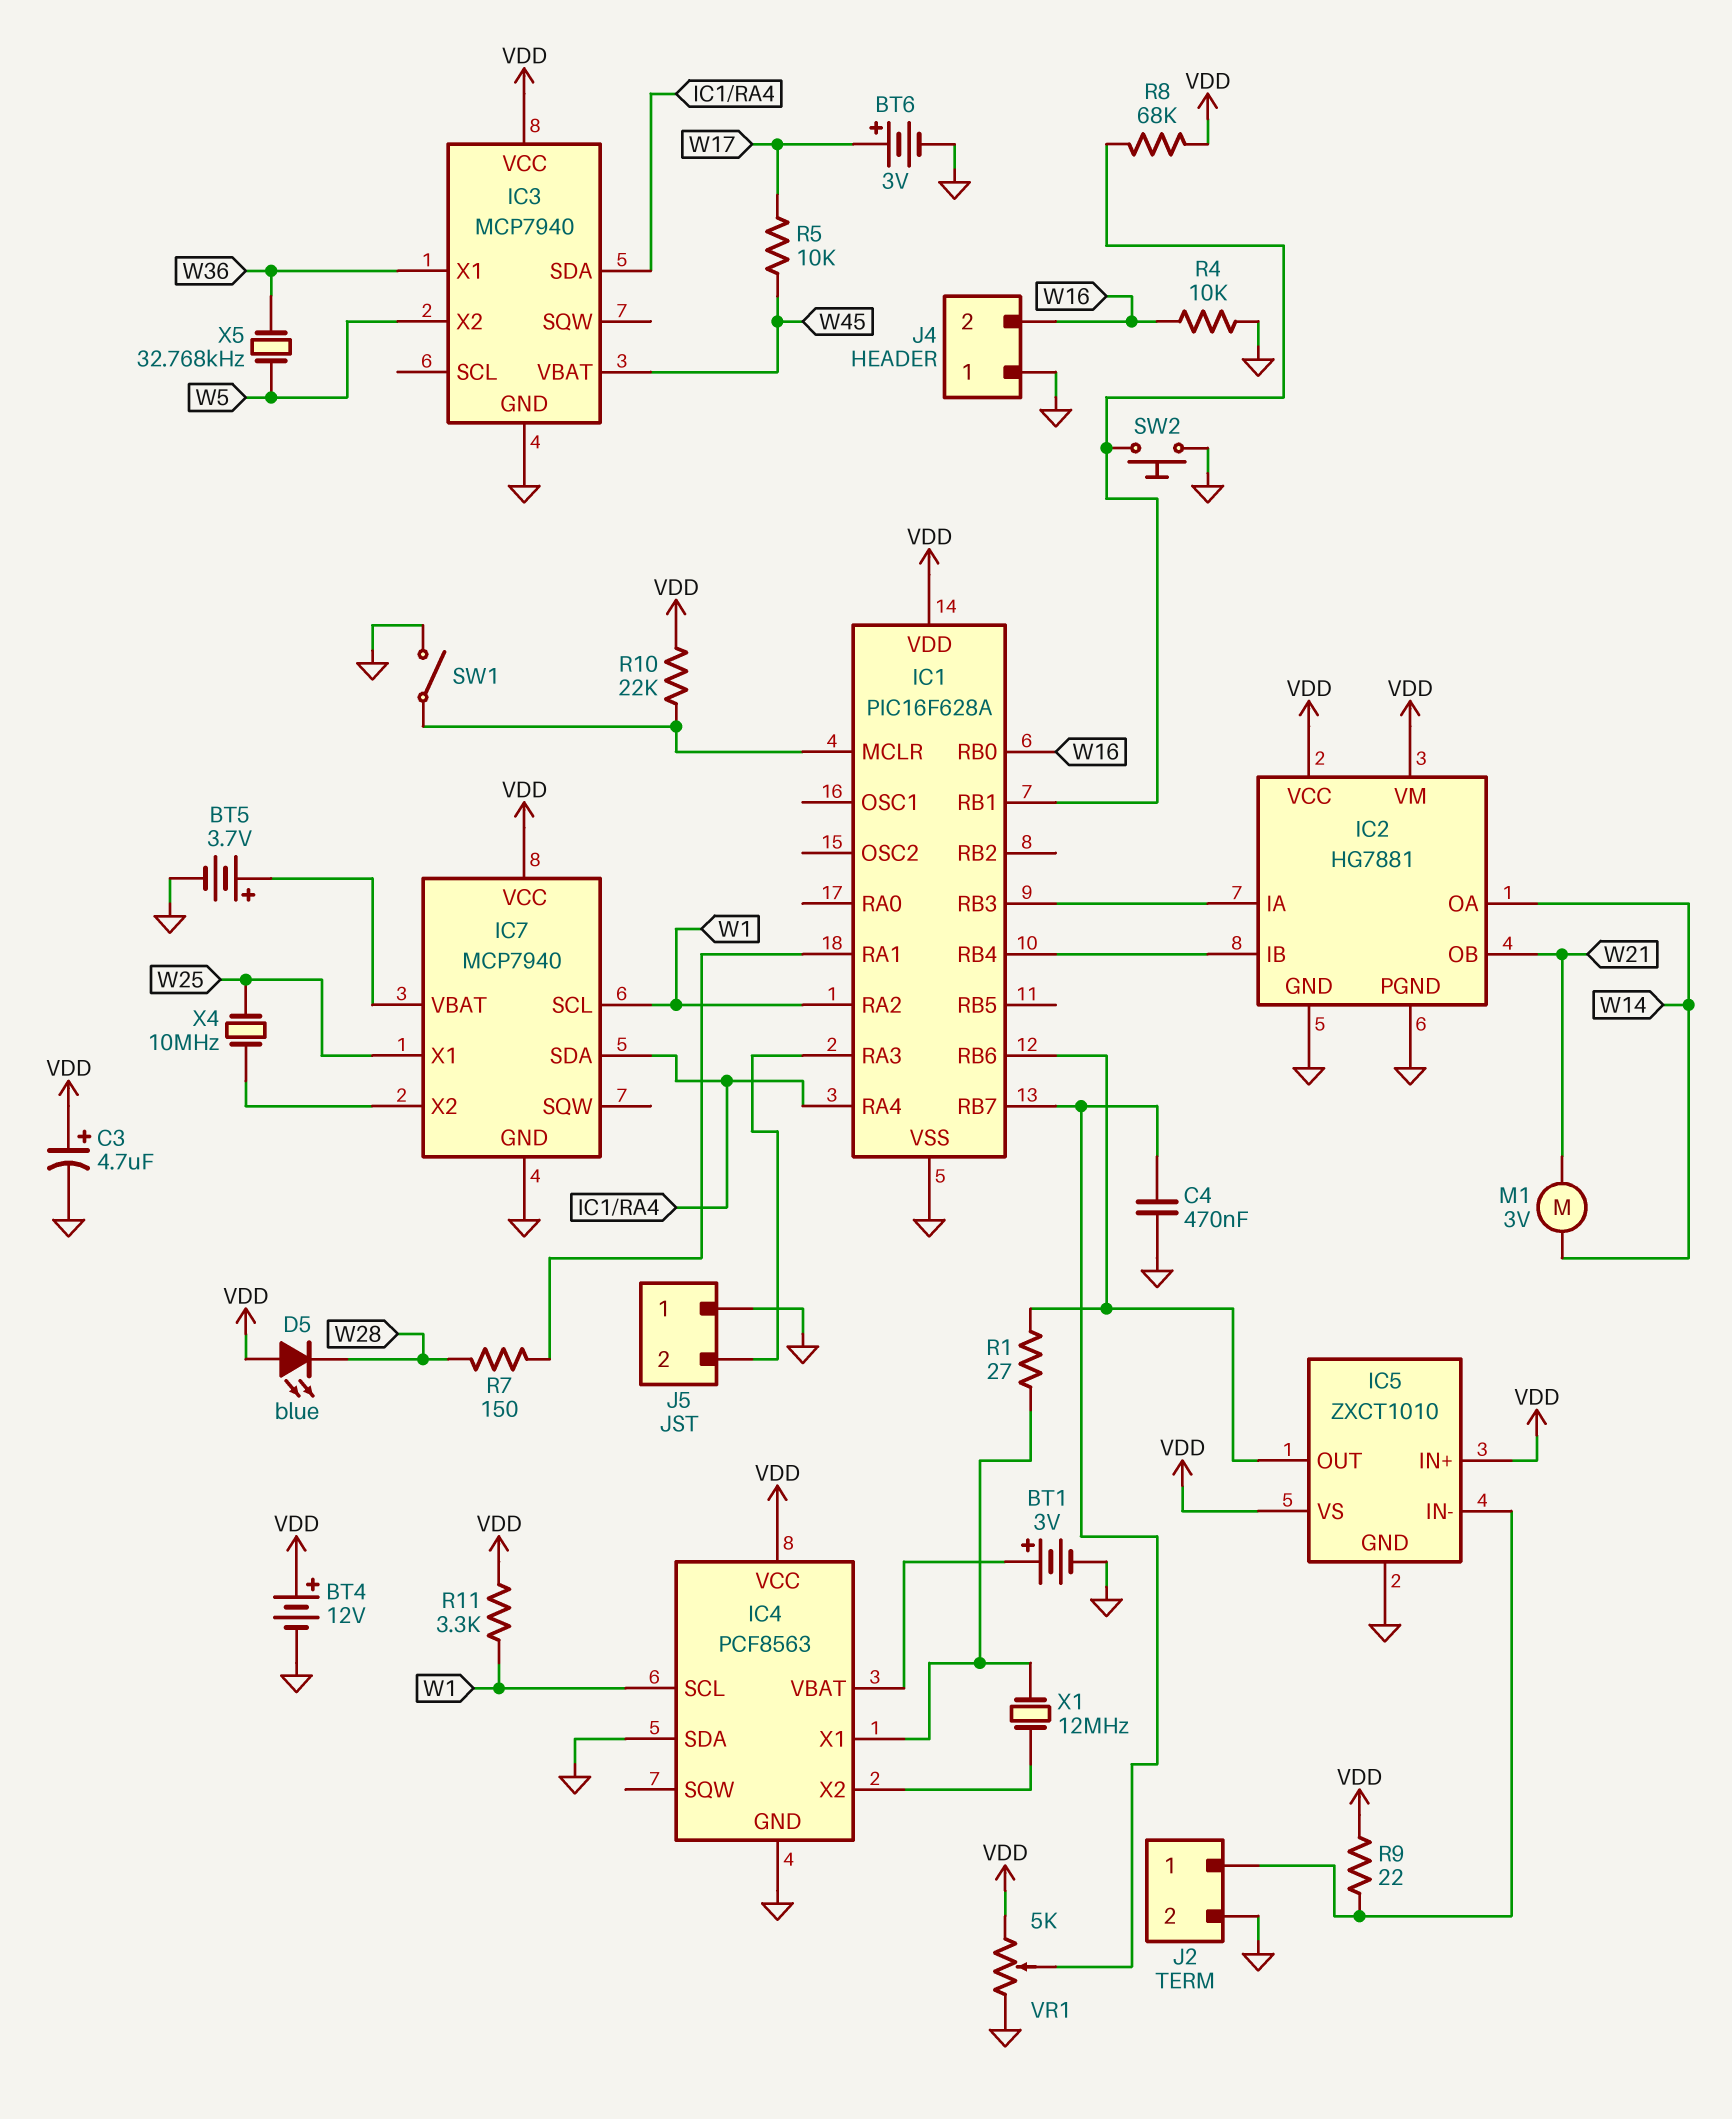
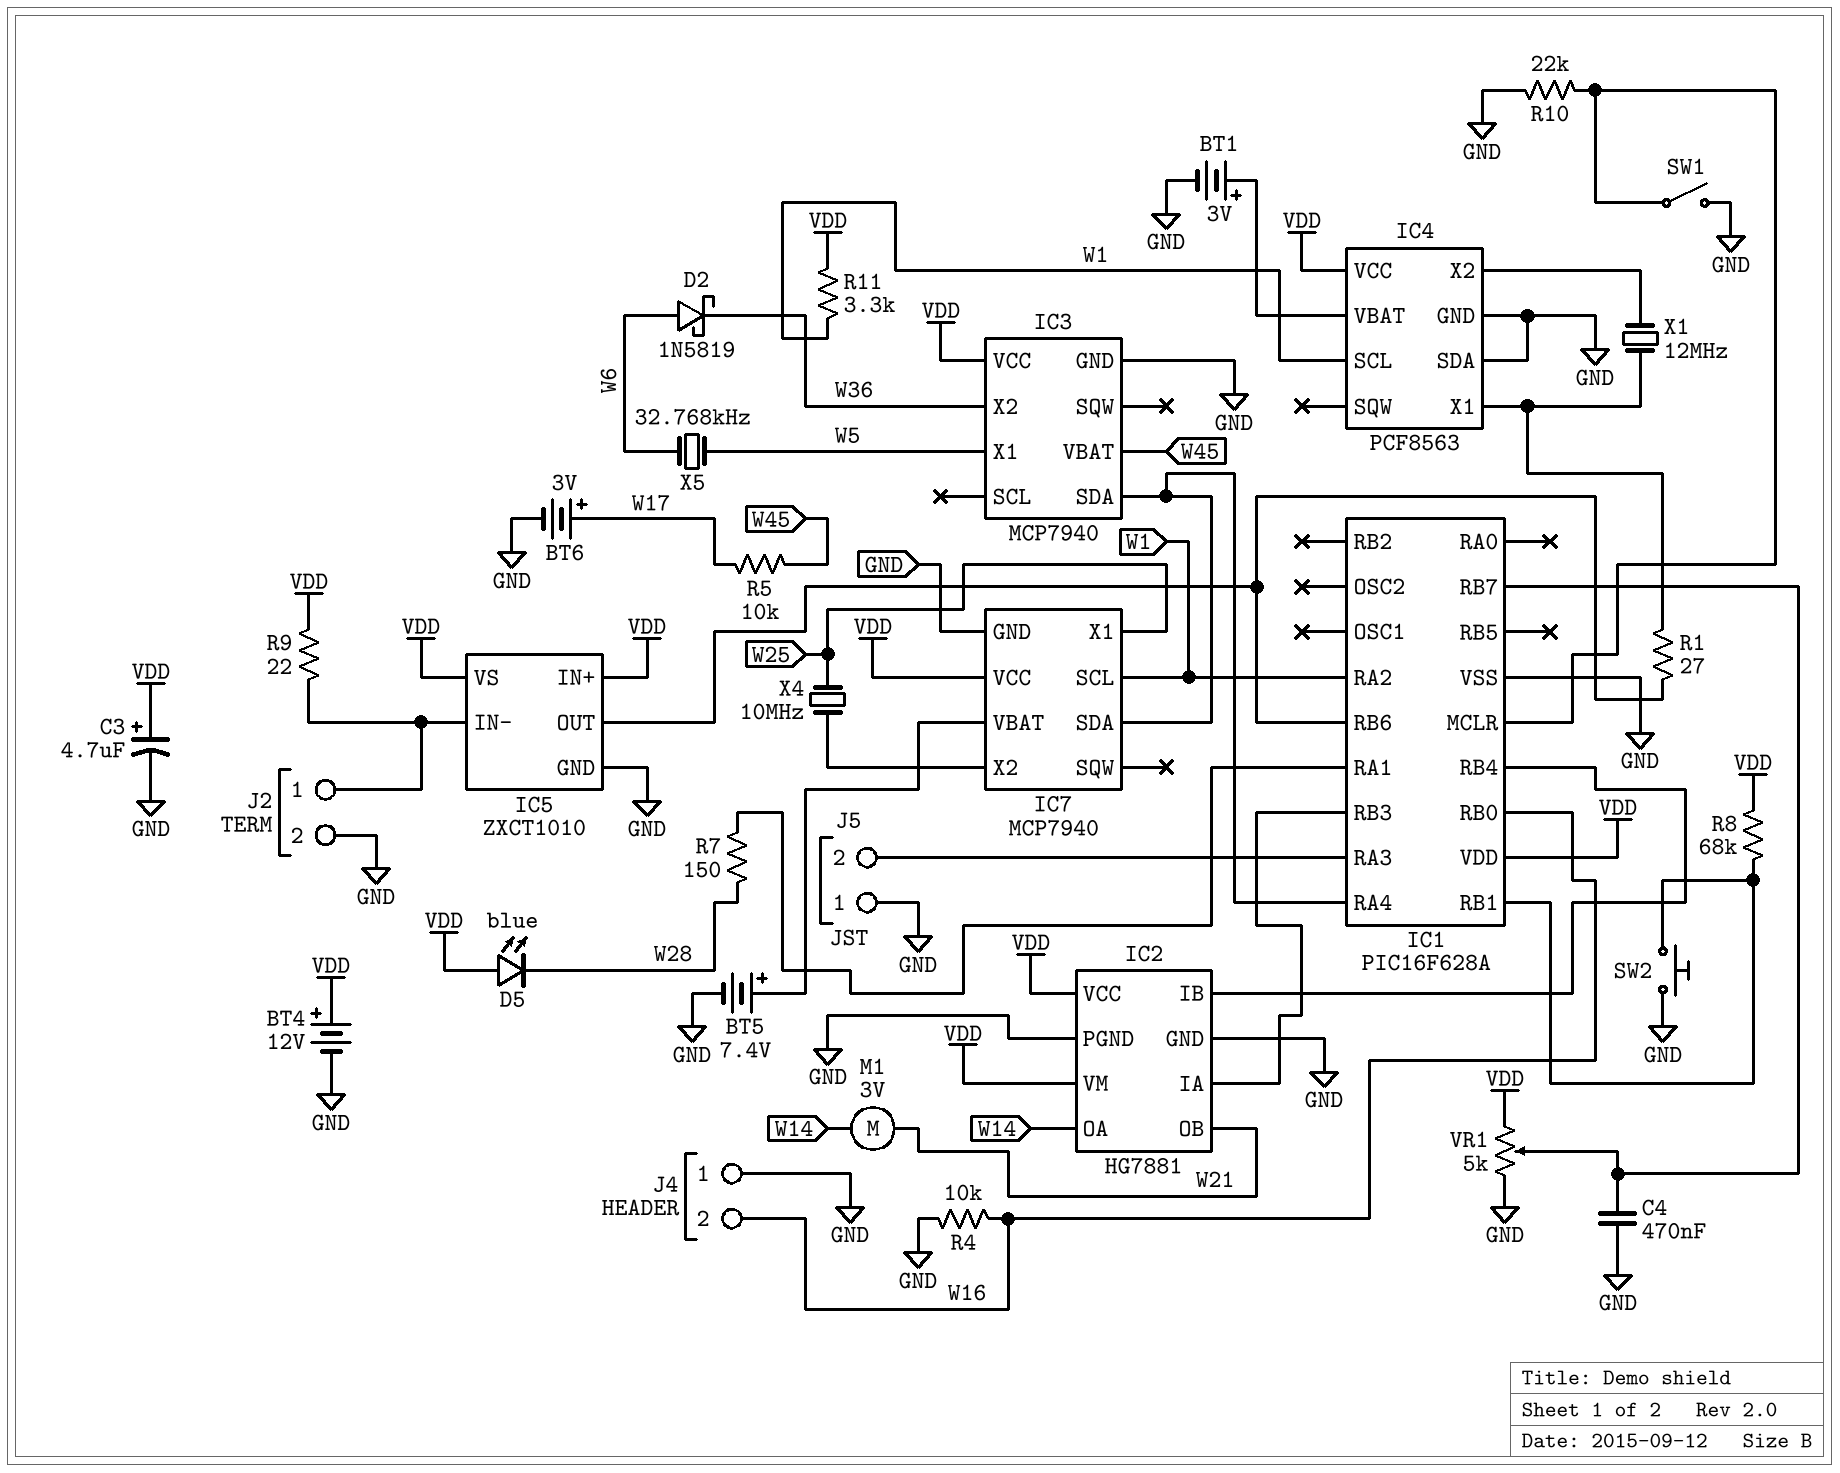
BT5: 3.7V (plus IC7/VBAT, minus GND) -> 7.4V (plus IC7/VBAT, minus GND)
D2: none -> schottky 1N5819 (A W6, K W36)
IC3 pin X1: W36 -> W5
IC3 pin X2: W5 -> W36
R10: 22k (IC1/MCLR, VDD) -> 22k (GND, IC1/MCLR)
X5: 32.768kHz (W5, W36) -> 32.768kHz (W5, W6)

